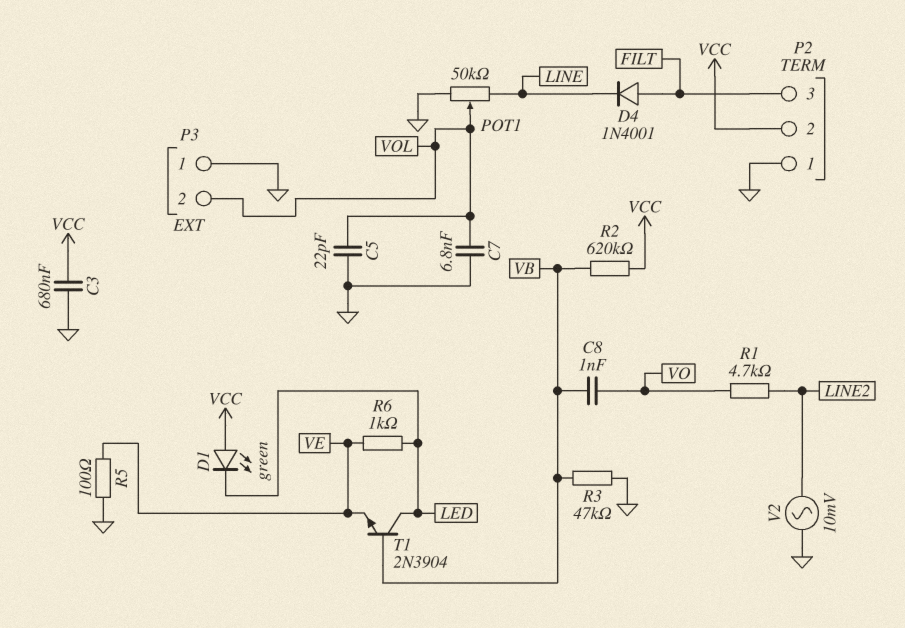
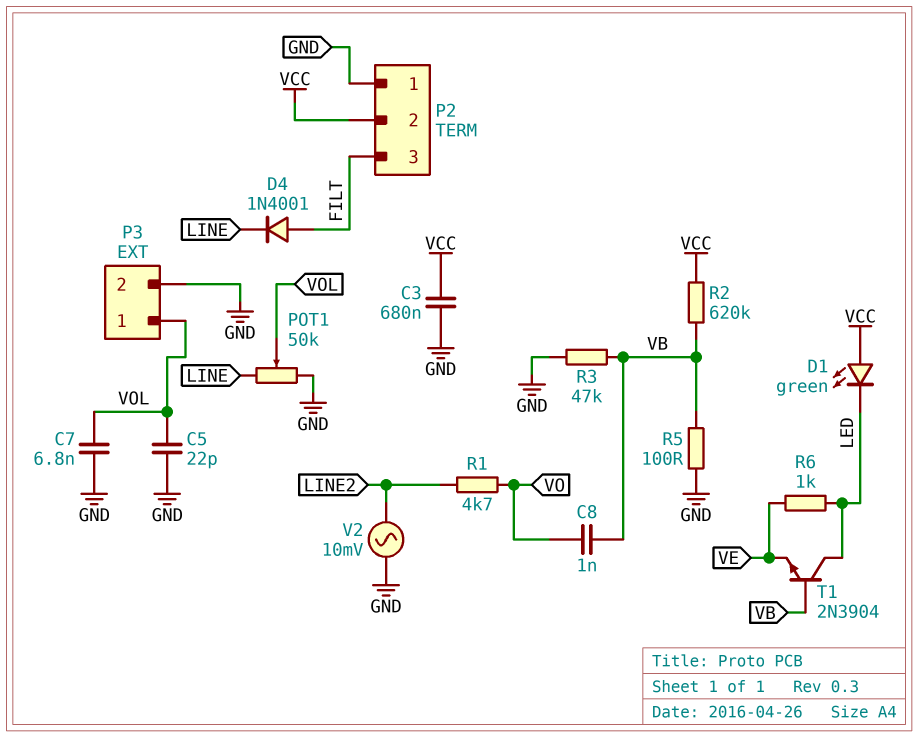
P3 pin 1: GND -> VOL
P3 pin 2: VOL -> GND
R5: 100 (GND, VE) -> 100 (GND, VB)

